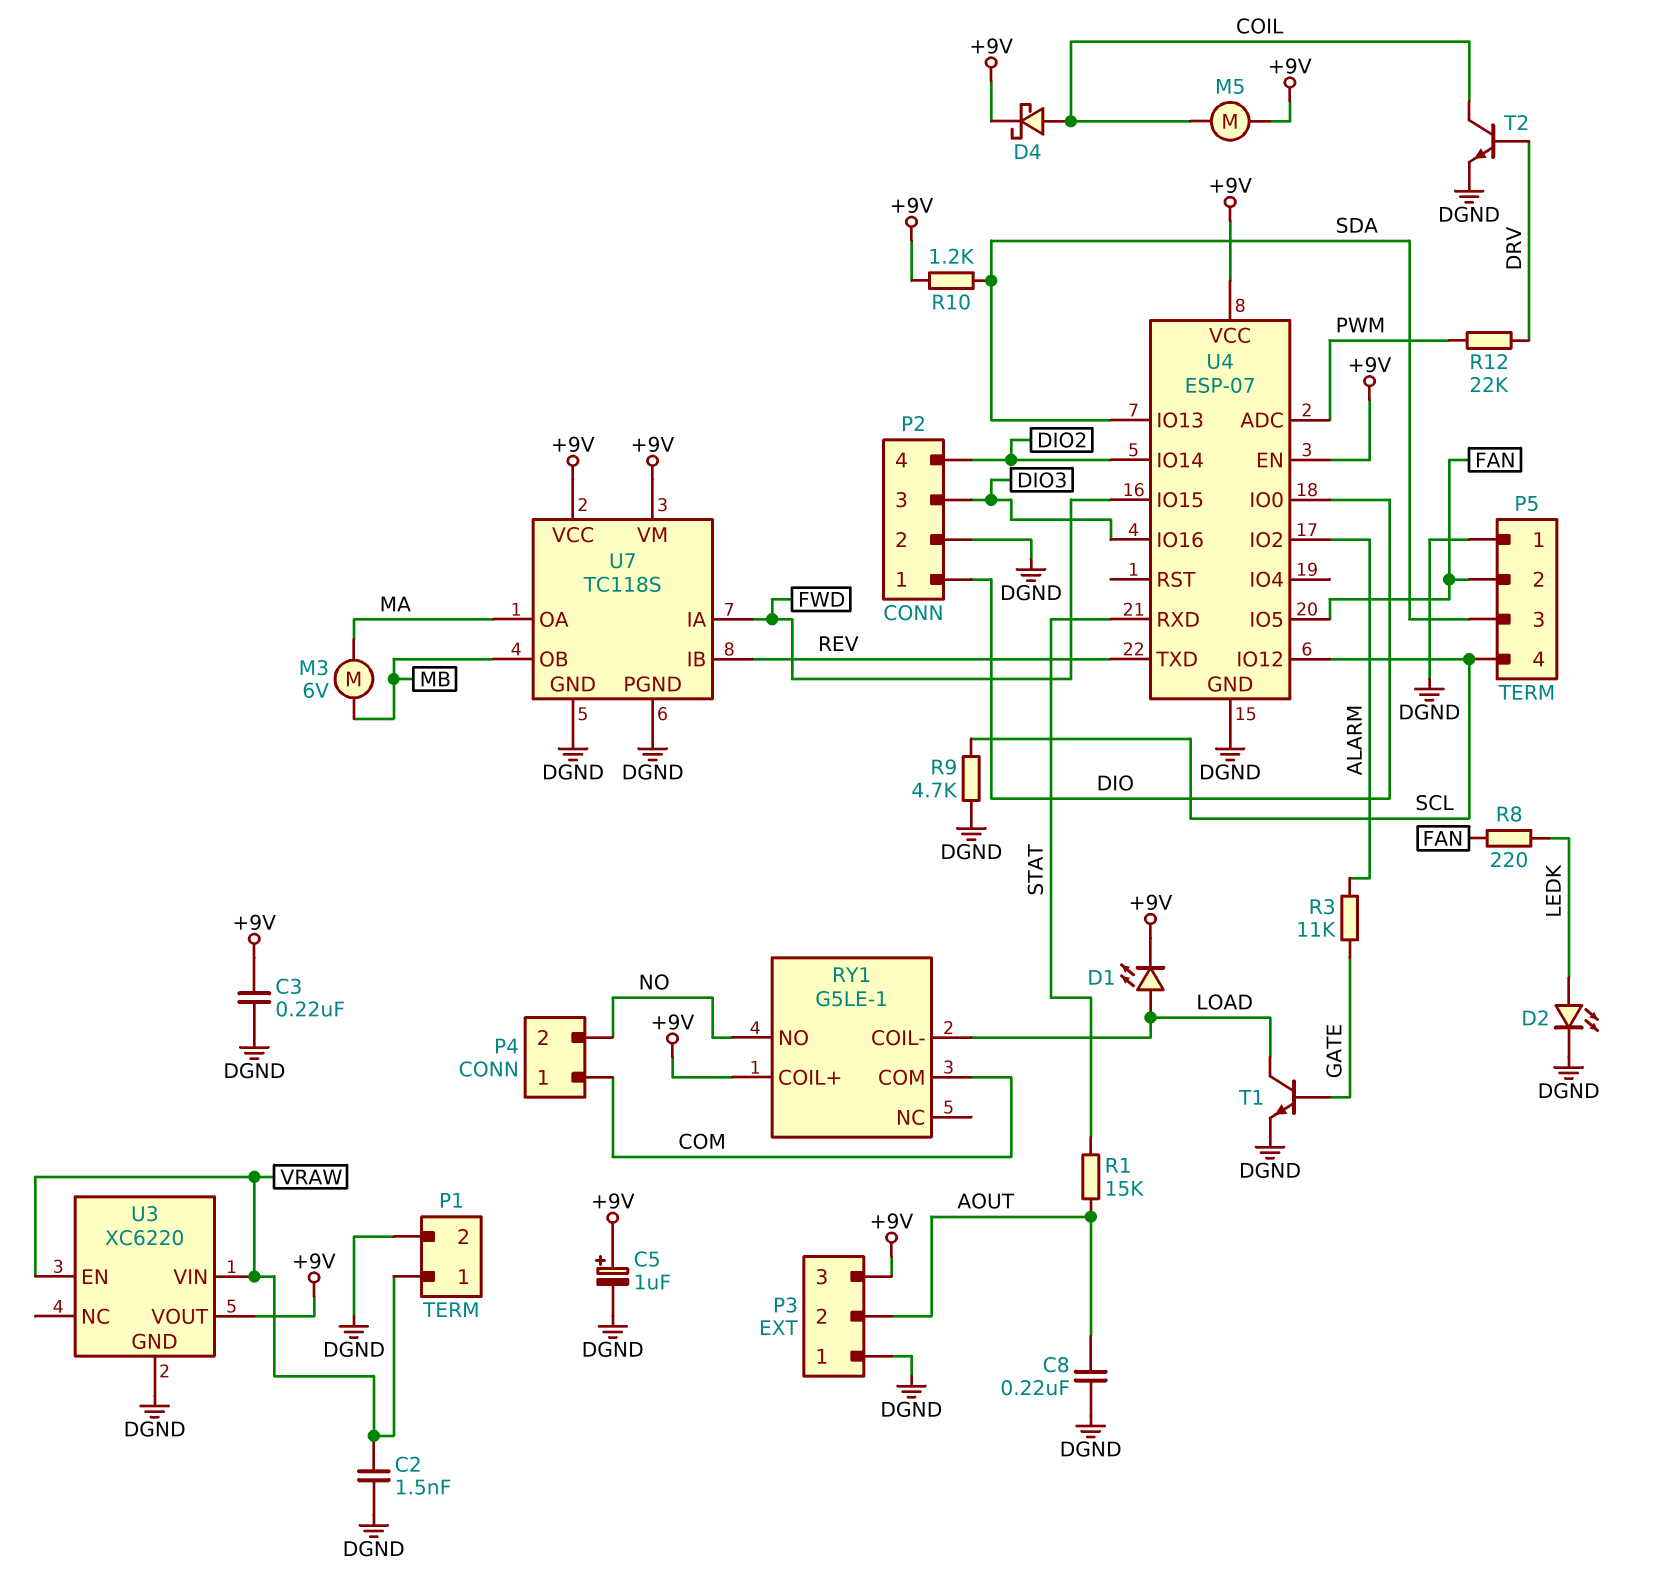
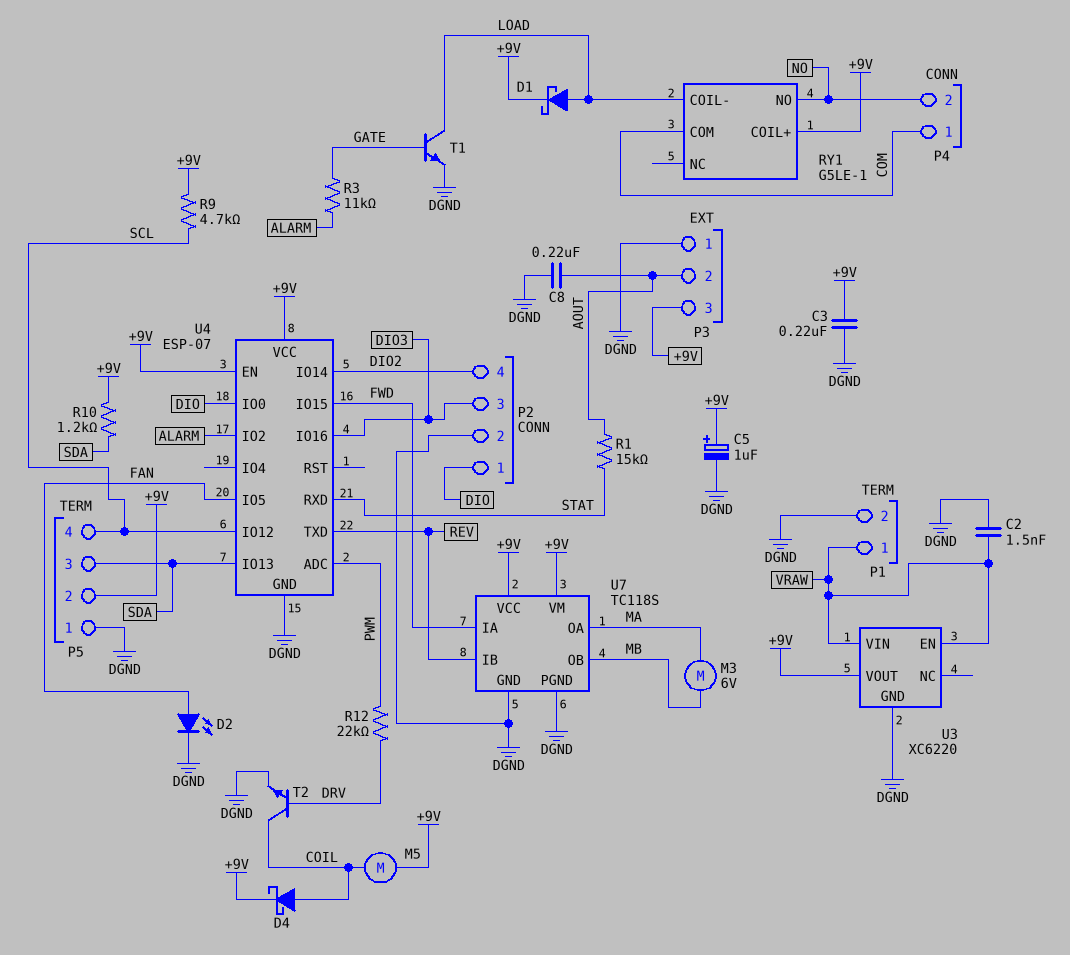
D1: LED (A LOAD, K +9V) -> schottky (A LOAD, K +9V)
D2: LED (A LEDK, K DGND) -> LED (A FAN, K DGND)
P5 pin 2: FAN -> +9V
R8: 220 (FAN, LEDK) -> none
R9: 4.7k (DGND, SCL) -> 4.7k (+9V, SCL)

